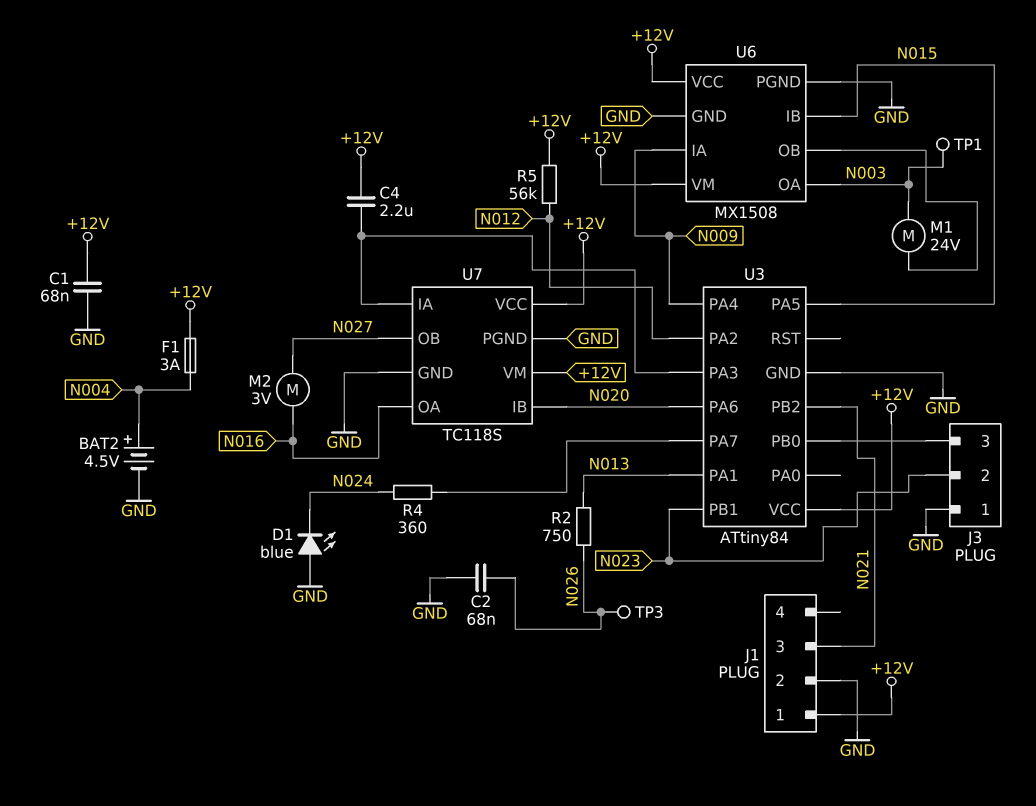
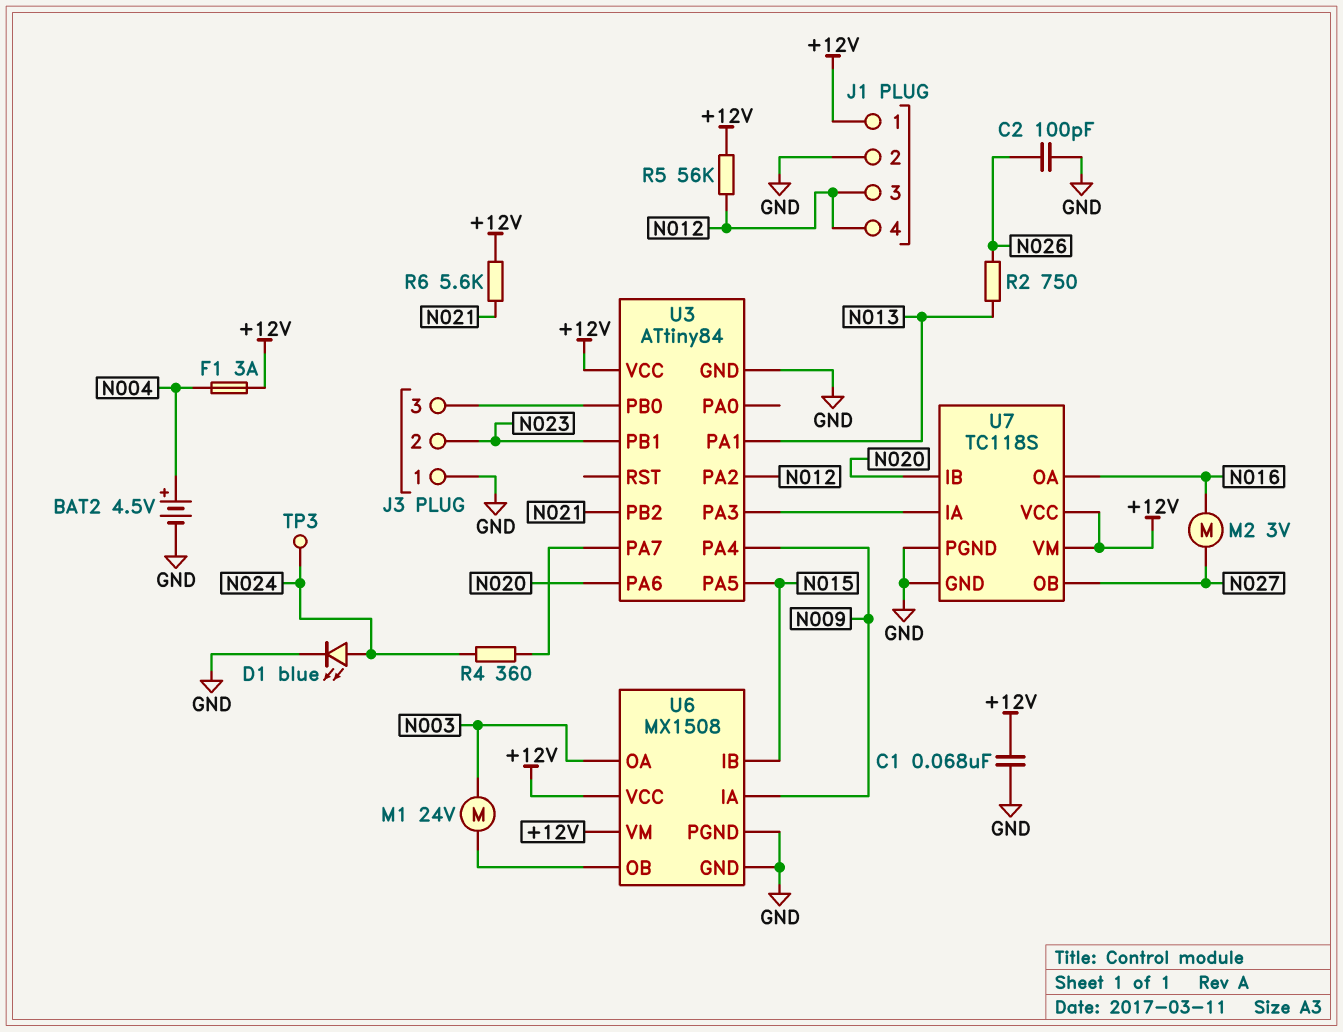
C2: 68nF (GND, N026) -> 100pF (GND, N026)
C4: 2.2uF (+12V, U3/PA3) -> none
D1: LED blue (A GND, K N024) -> LED blue (A N024, K GND)
J1 pin 3: N021 -> N012
J1 pin 4: none -> N012
R6: none -> 5.6k (+12V, N021)
TP1: test point (N003) -> none
TP3: test point (N026) -> test point (N024)

